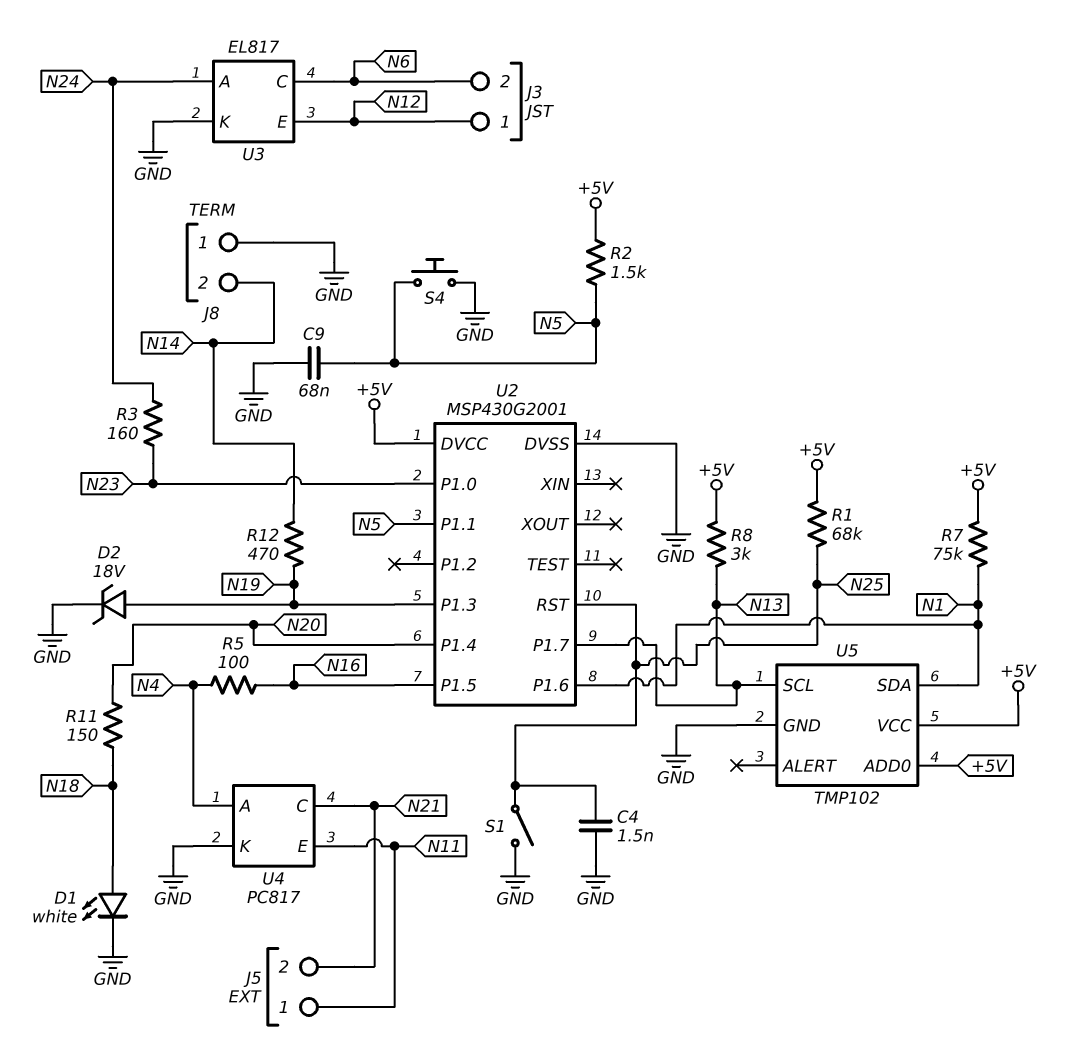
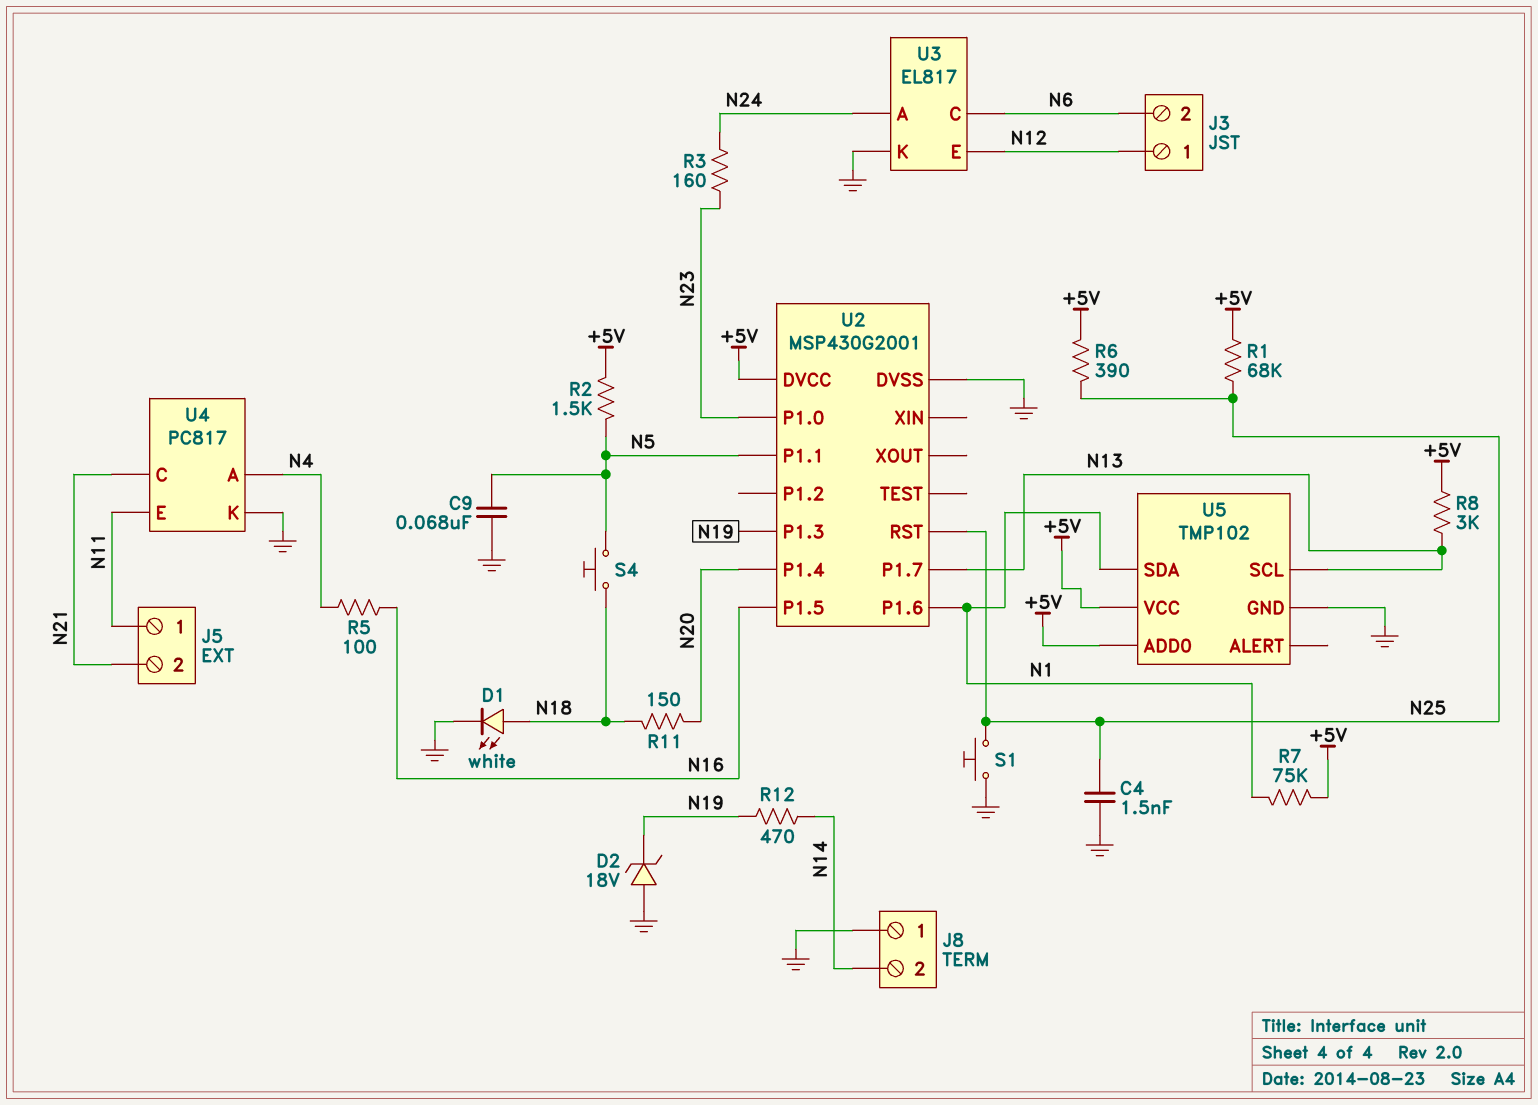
D2: zener 18V (A N19, K GND) -> zener 18V (A GND, K N19)
R6: none -> 390 (+5V, N25)
S1: switch (GND, N25) -> button (GND, N25)
S4: button (GND, N5) -> button (N5, N18)

